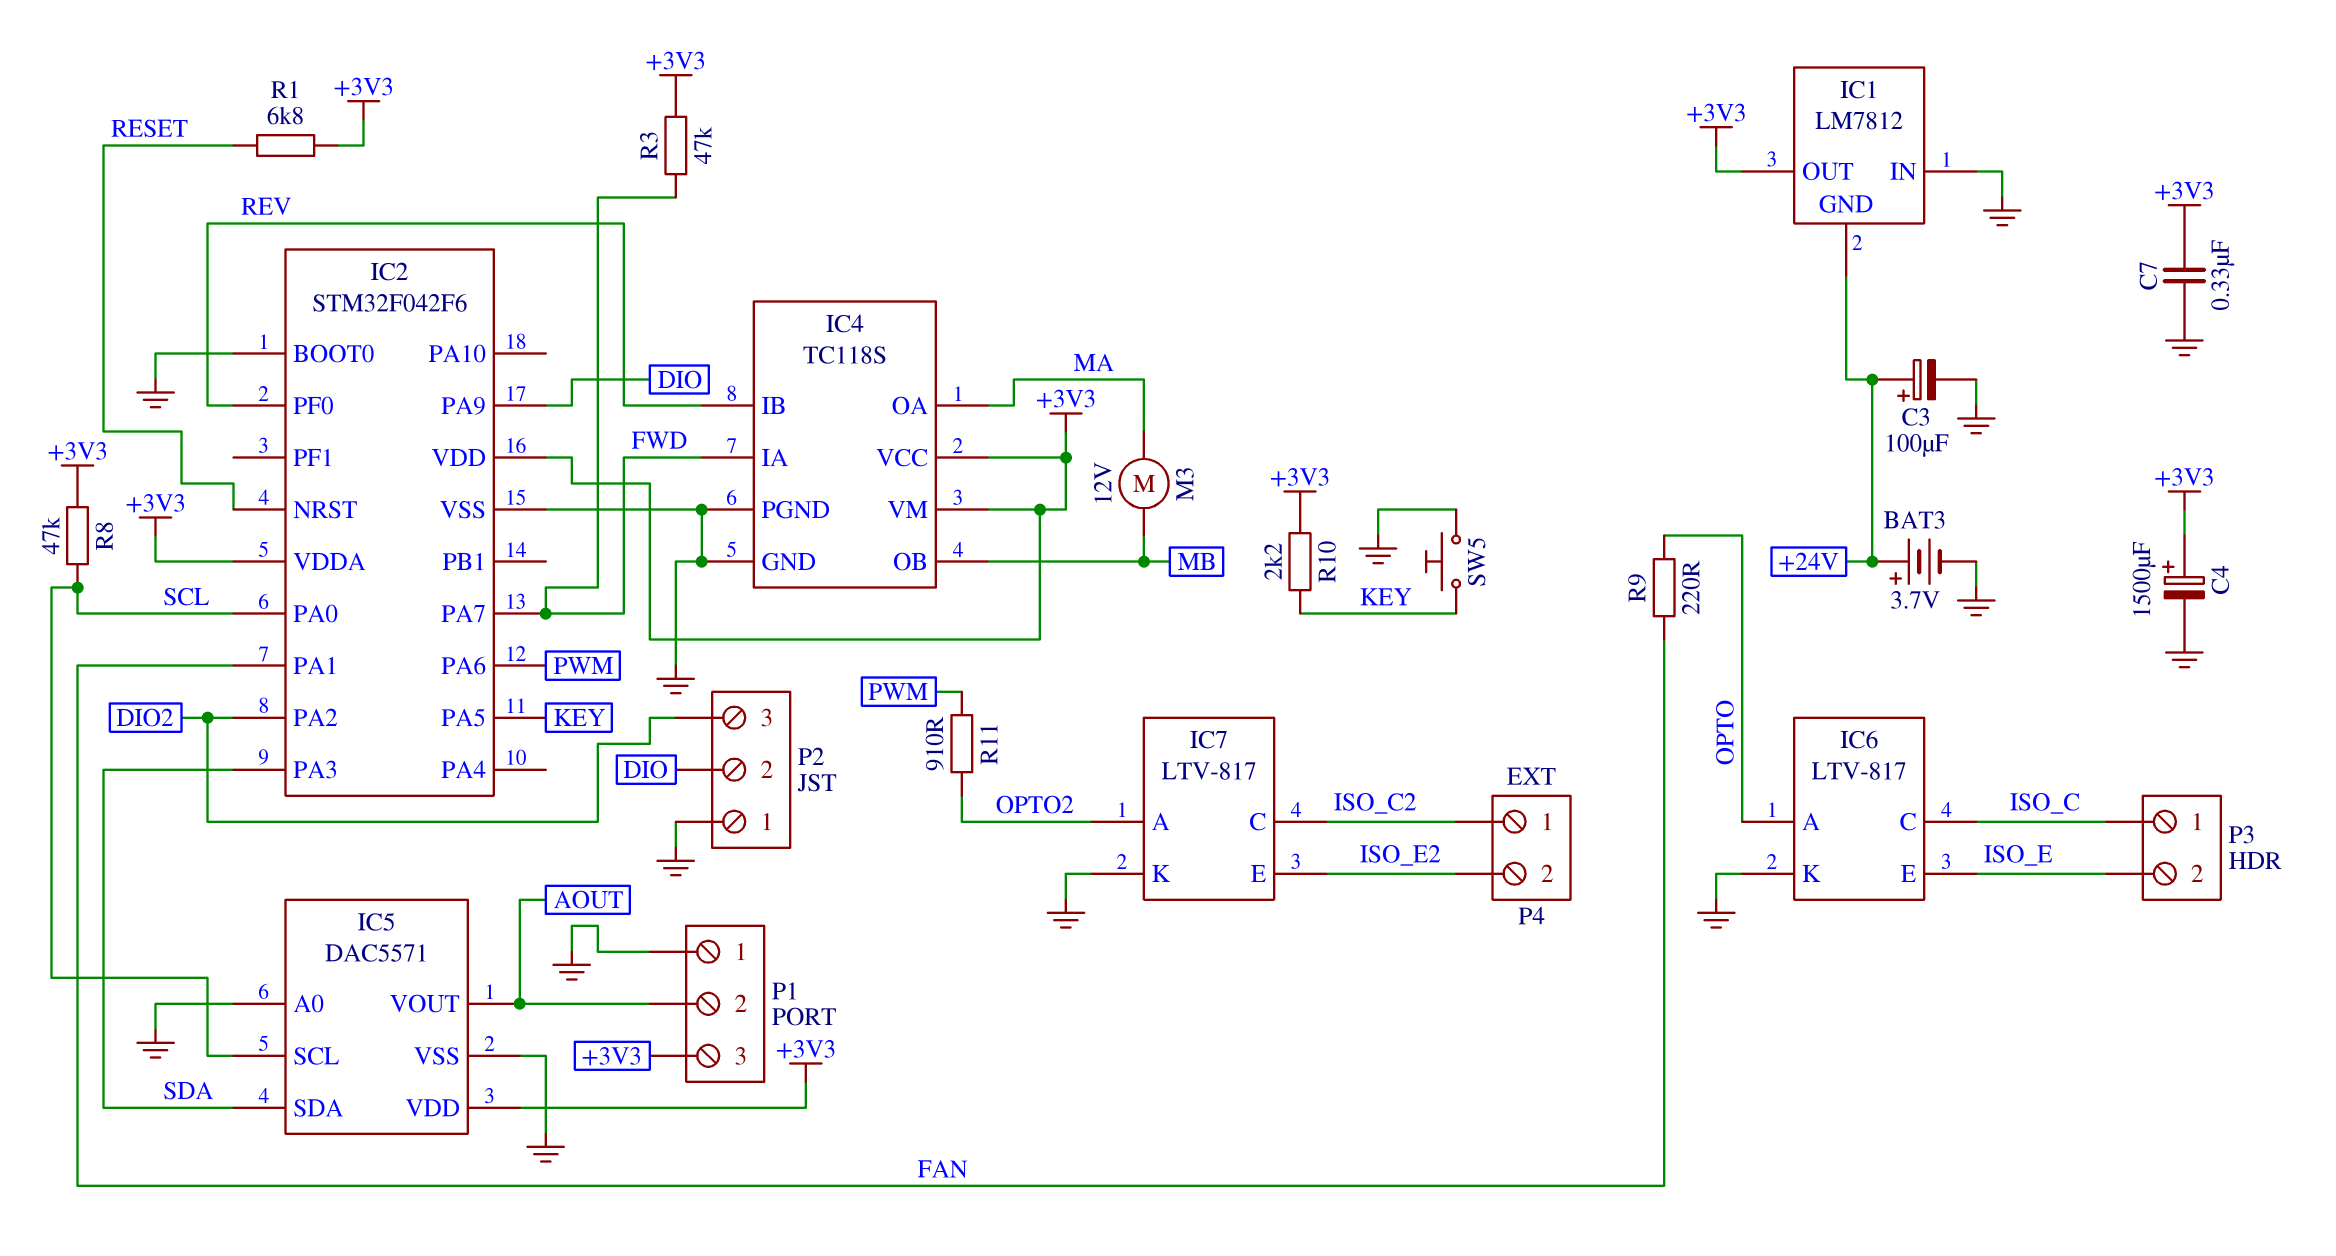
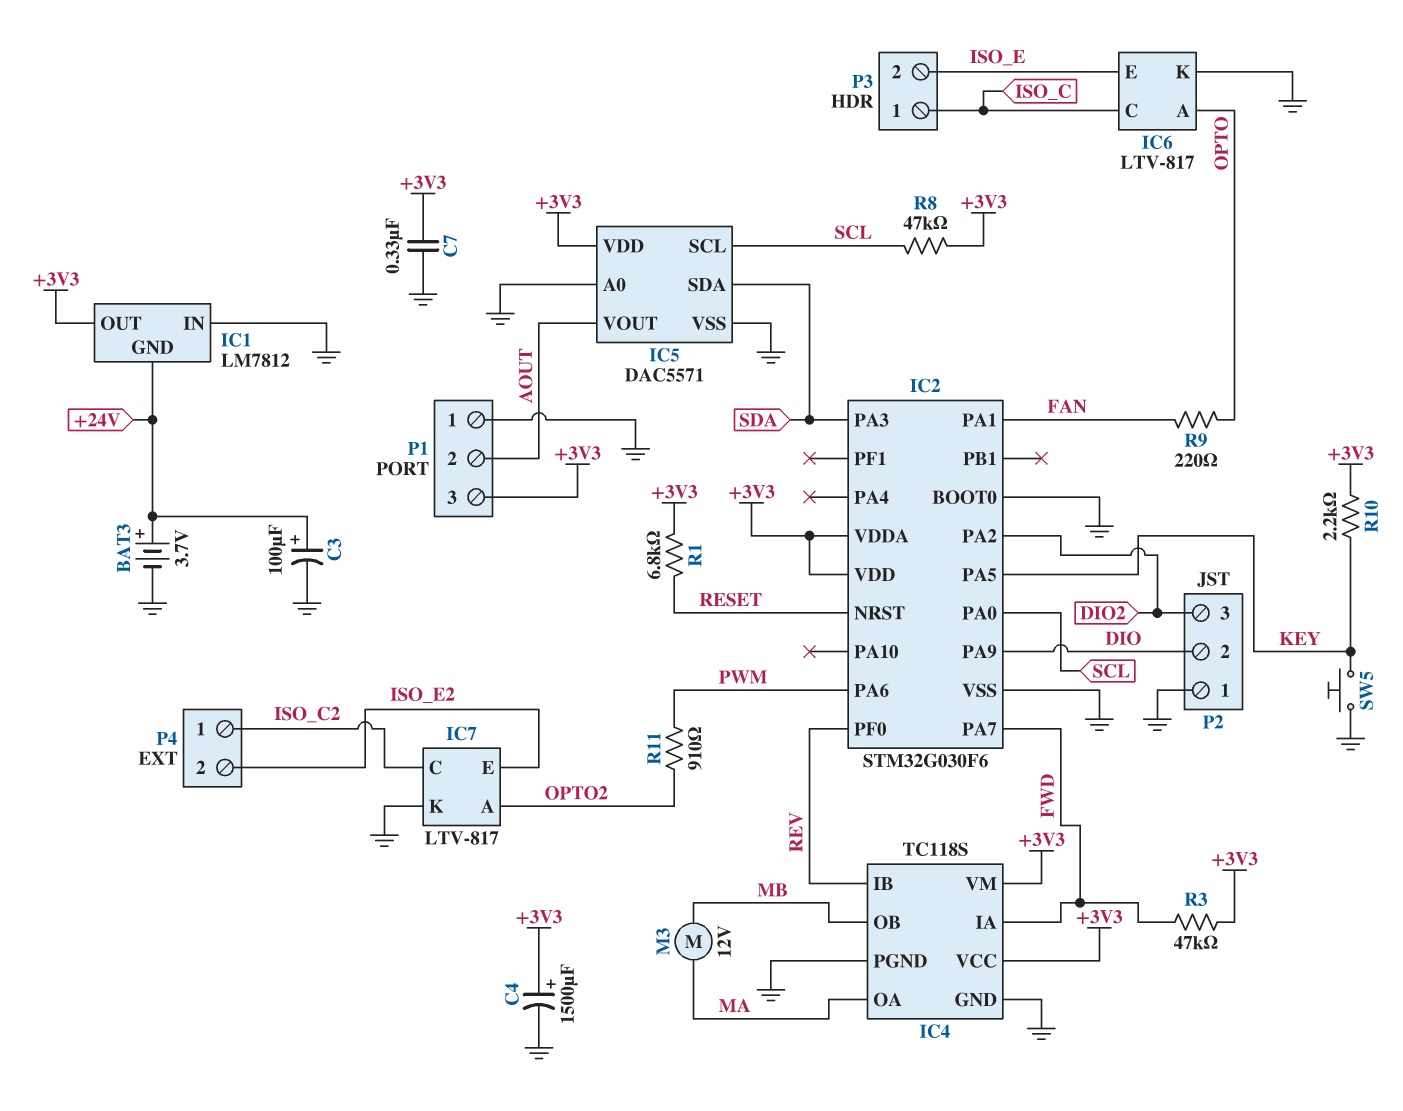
IC2: STM32F042F6 -> STM32G030F6

